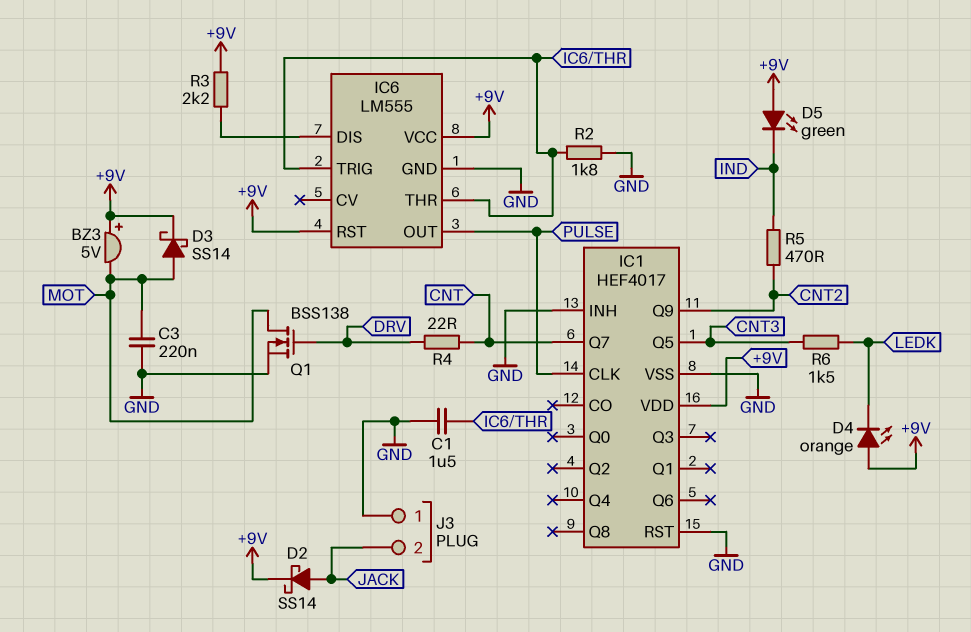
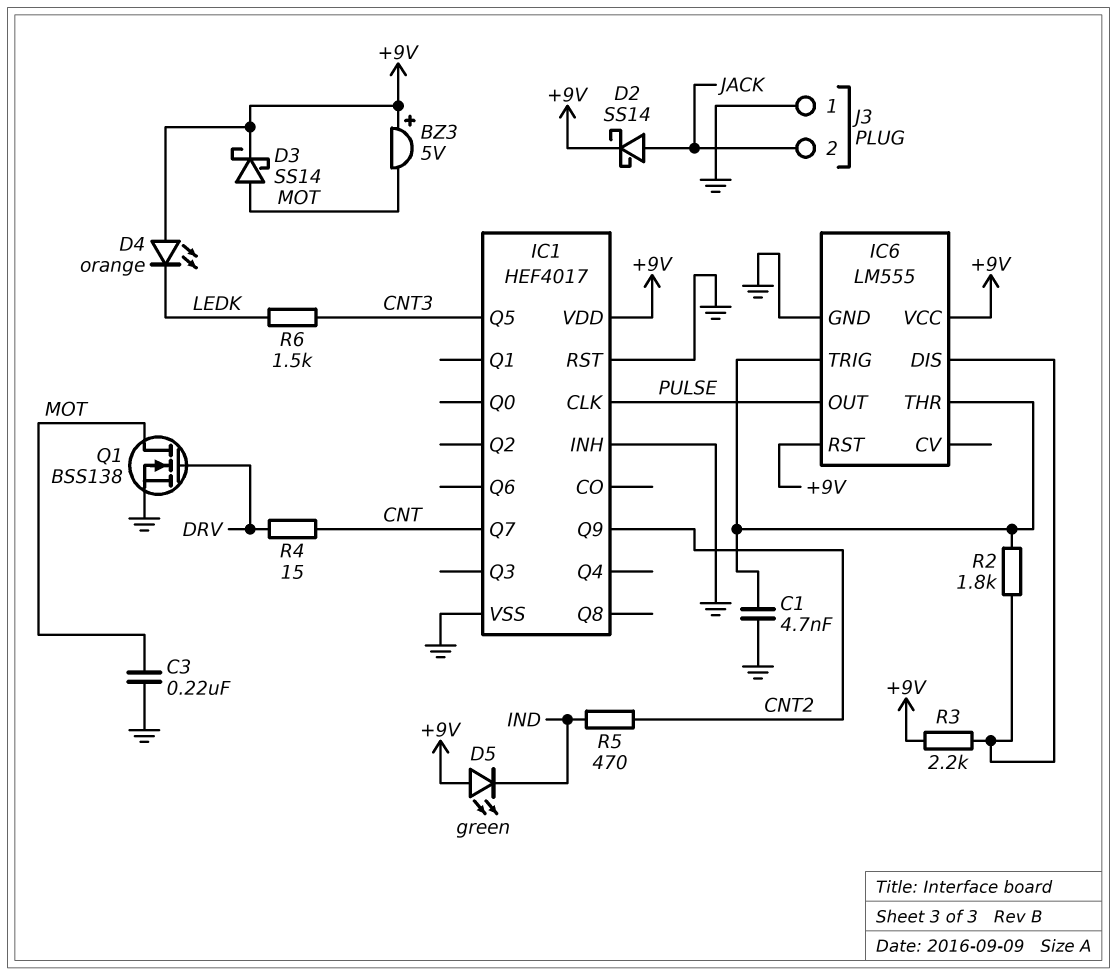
C1: 1.5uF (GND, IC6/THR) -> 4.7nF (GND, IC6/THR)
R2: 1.8k (GND, IC6/THR) -> 1.8k (IC6/DIS, IC6/THR)
R4: 22 (CNT, DRV) -> 15 (CNT, DRV)

